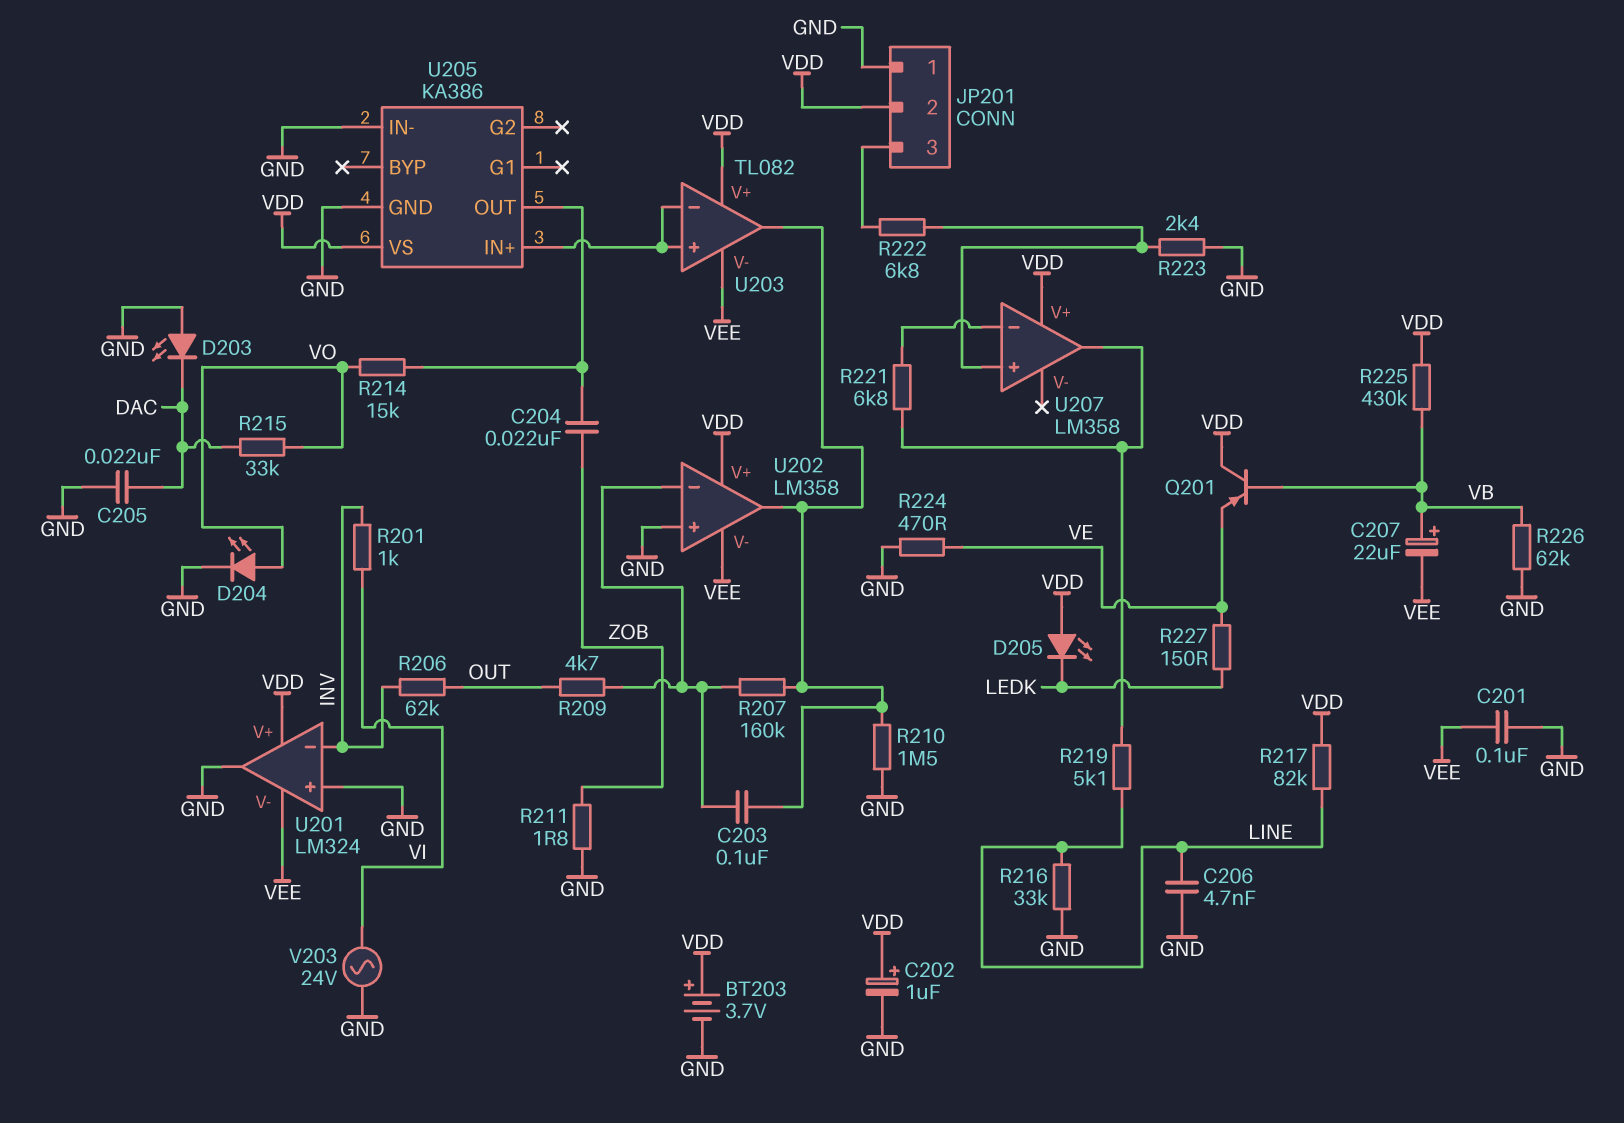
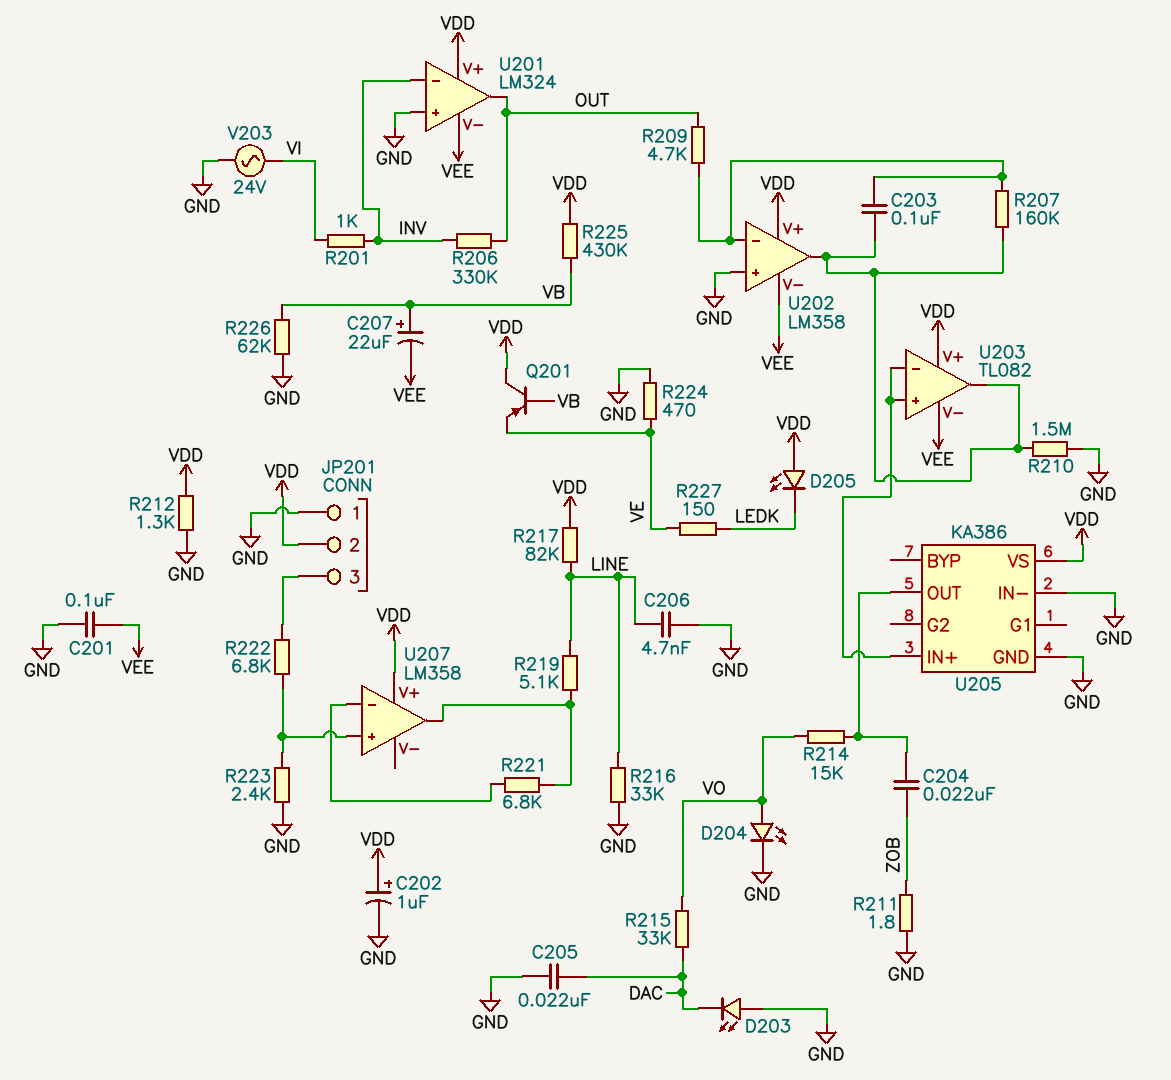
BT203: 3.7V (plus VDD, minus GND) -> none
R206: 62k (INV, OUT) -> 330k (INV, OUT)
R212: none -> 1.3k (GND, VDD)
U201 pin out: GND -> OUT

